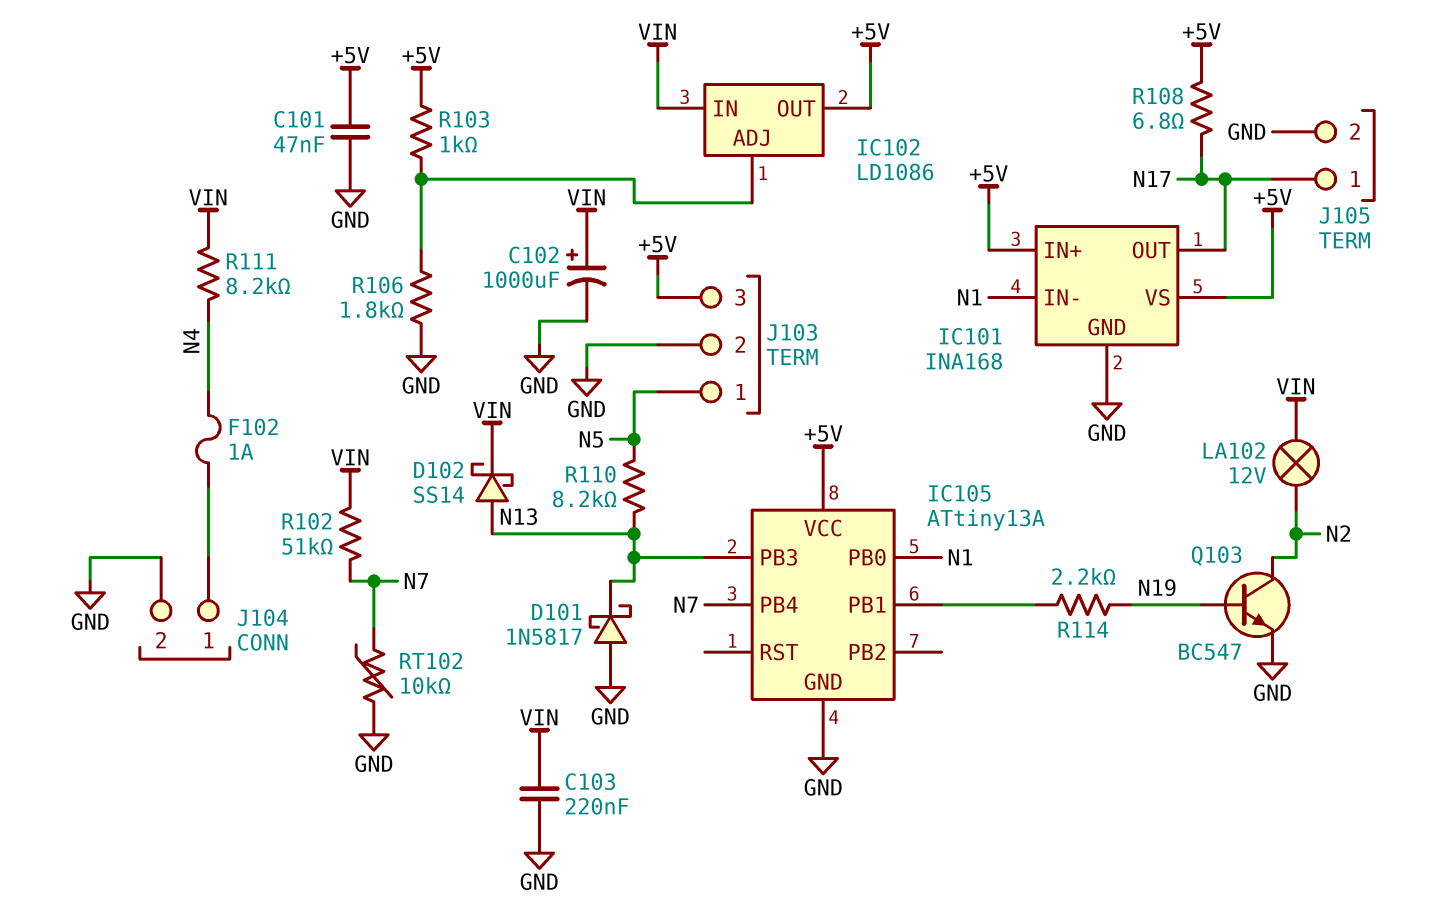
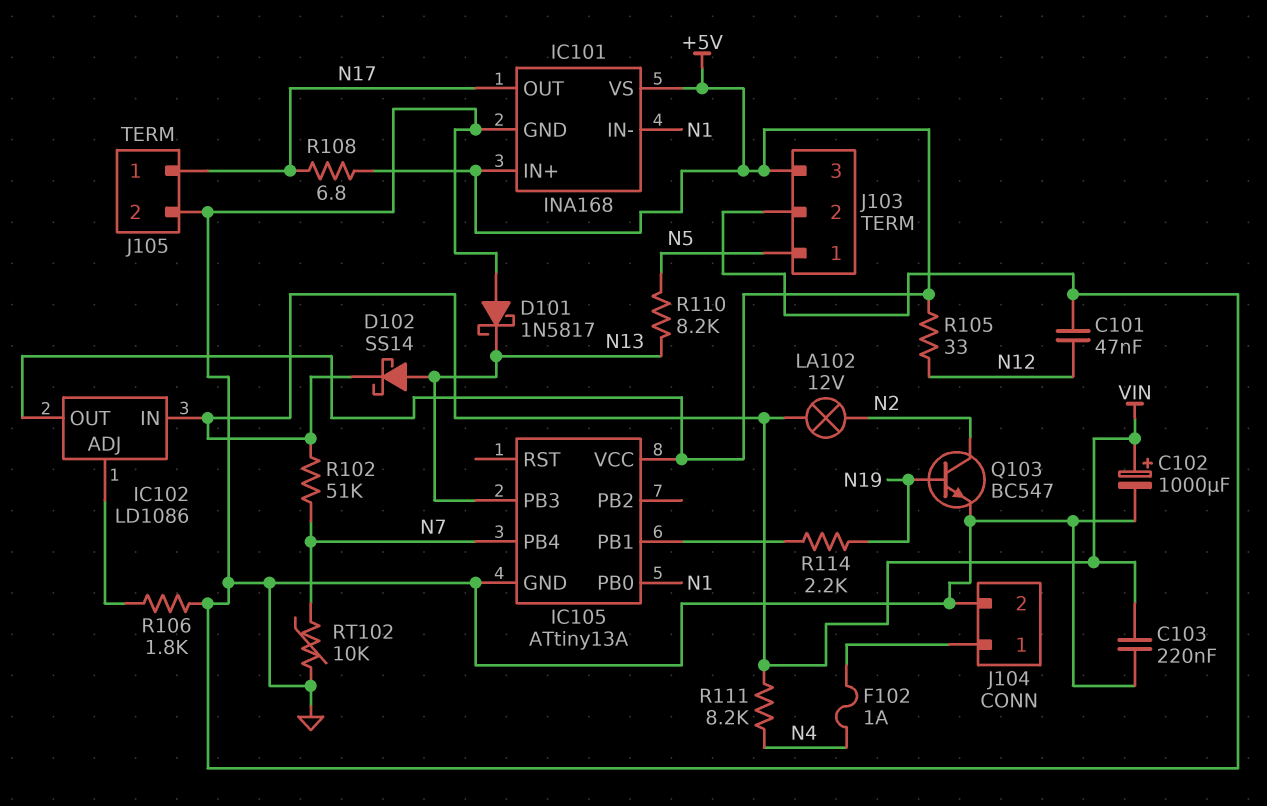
C101: 47nF (+5V, GND) -> 47nF (GND, N12)
R103: 1k (+5V, IC102/ADJ) -> none
R105: none -> 33 (+5V, N12)

